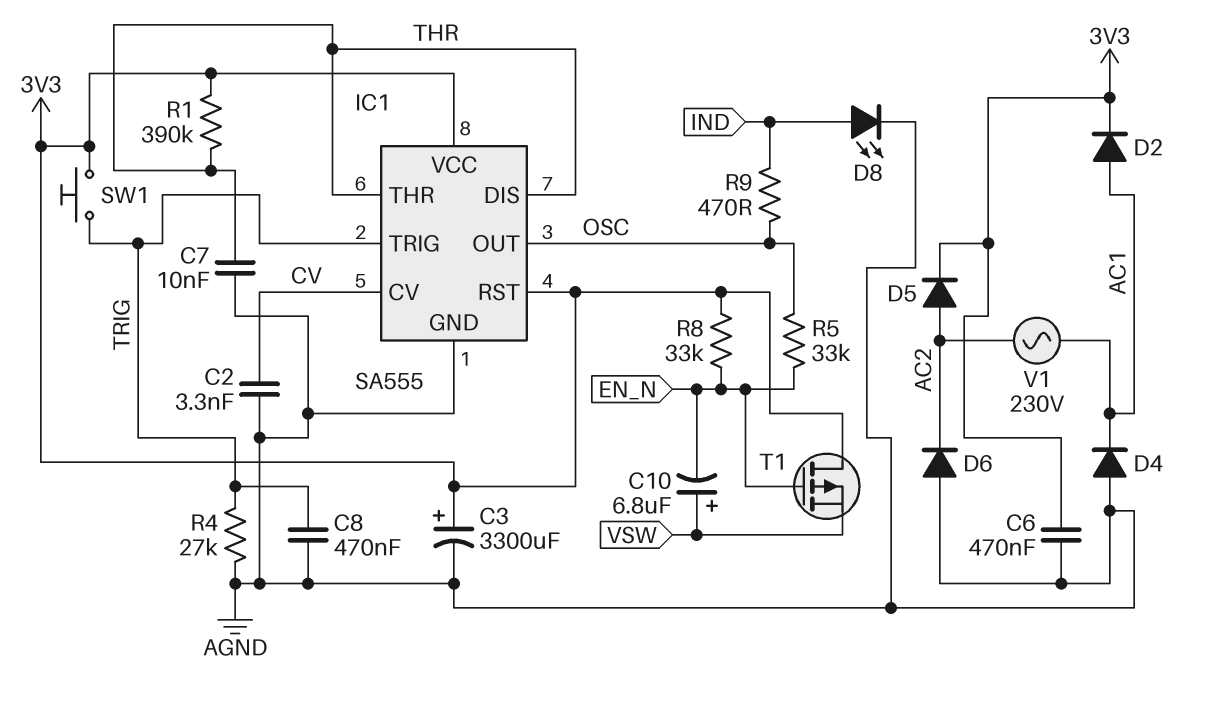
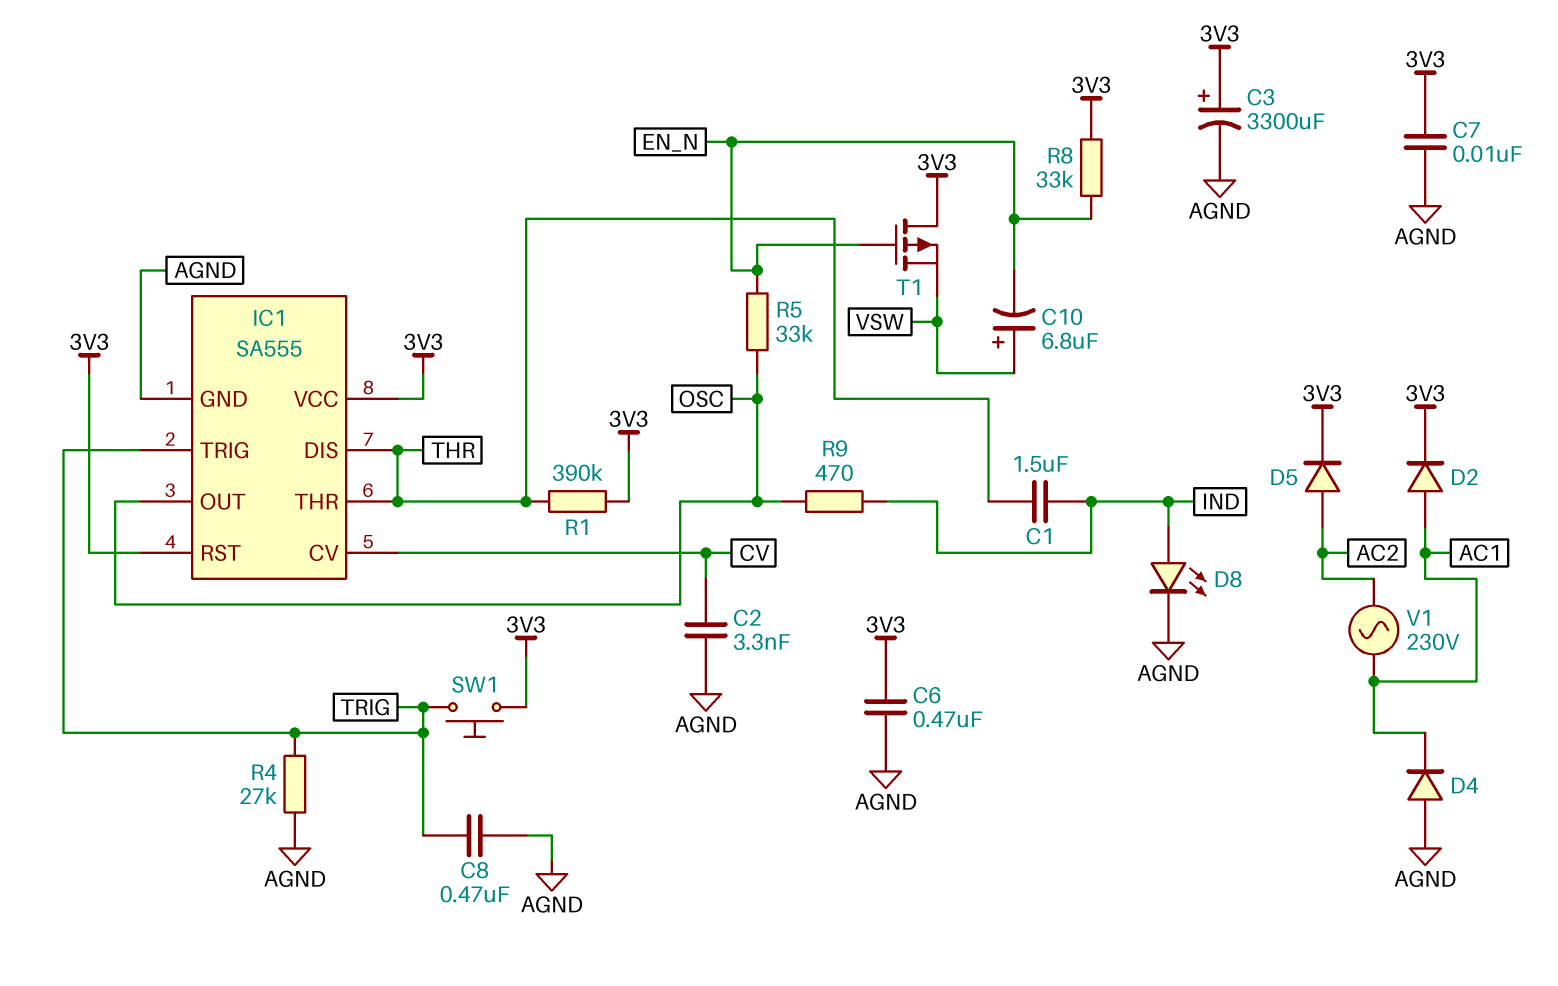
C1: none -> 1.5uF (IND, THR)
C7: 10nF (AGND, THR) -> 10nF (3V3, AGND)
D6: diode (A AGND, K AC2) -> none

